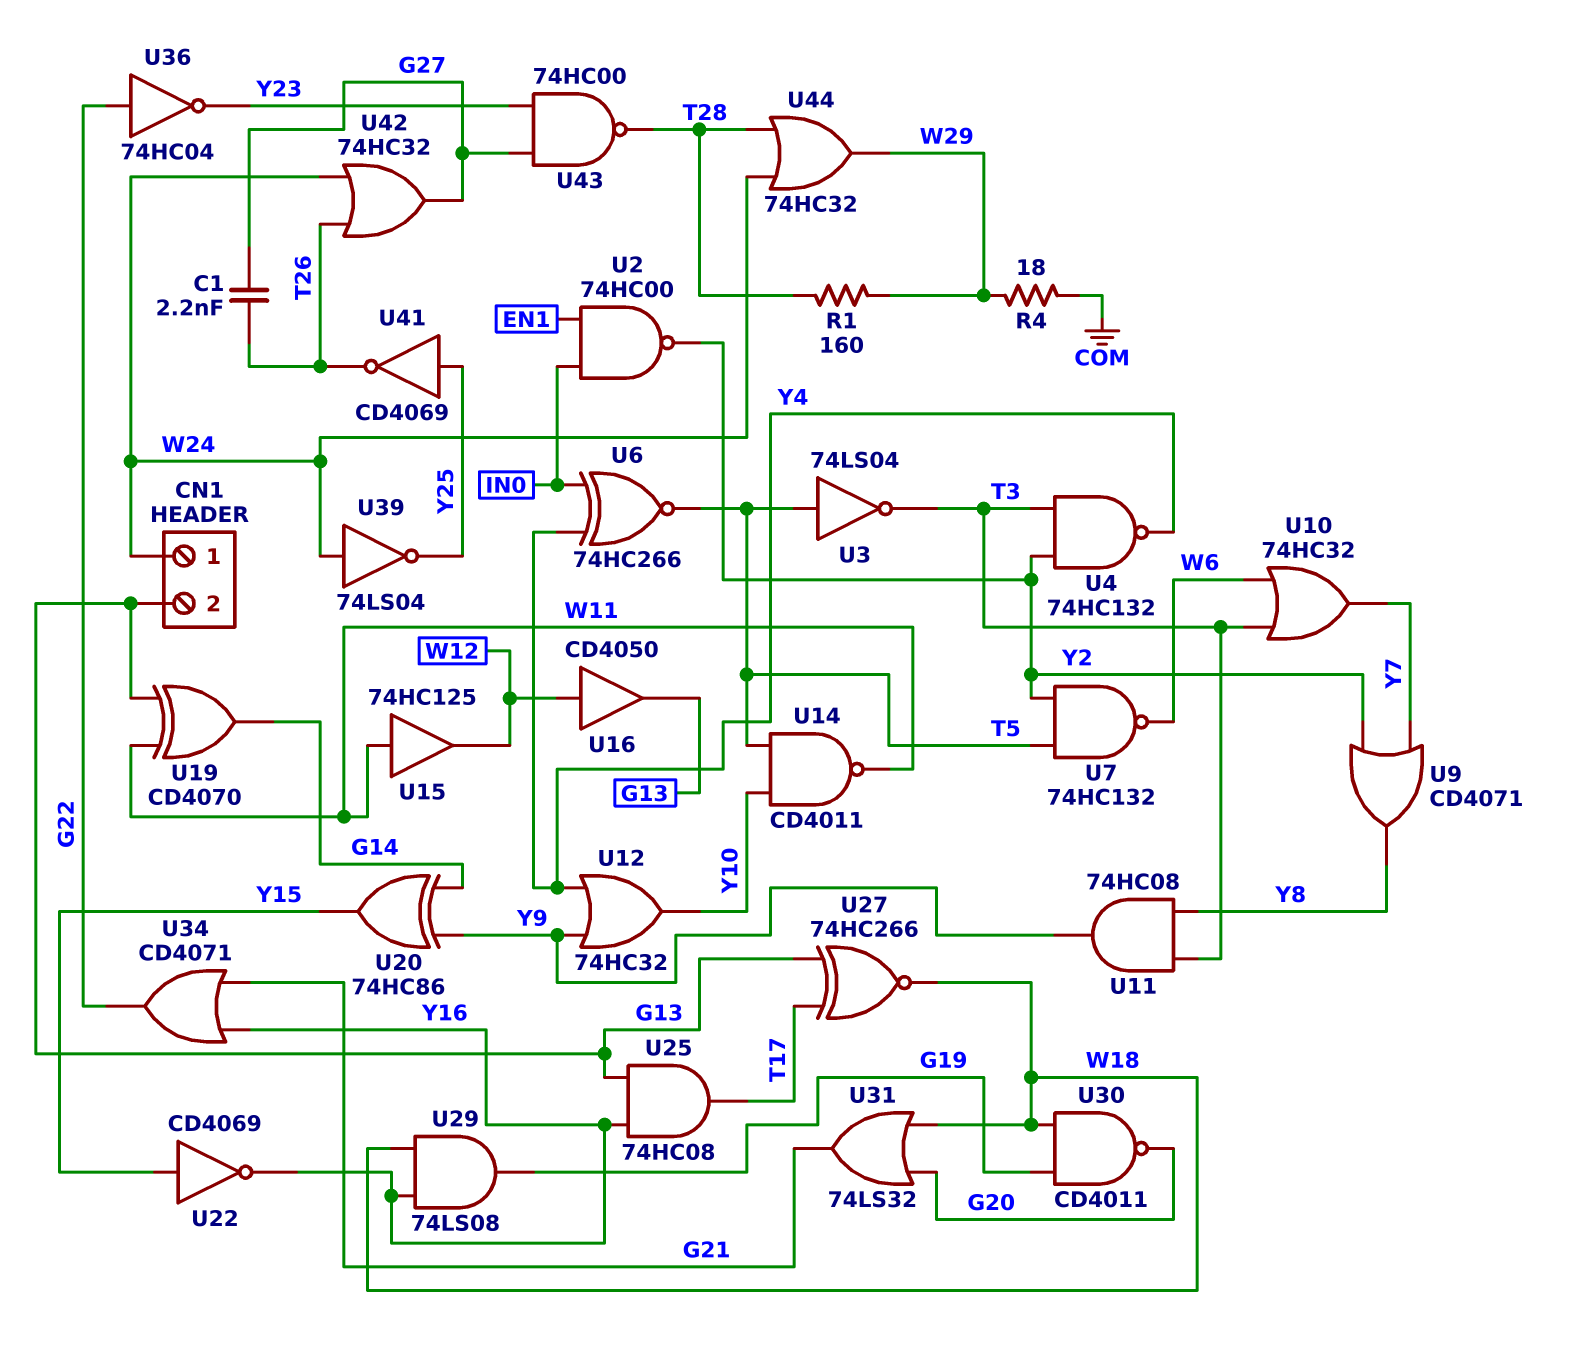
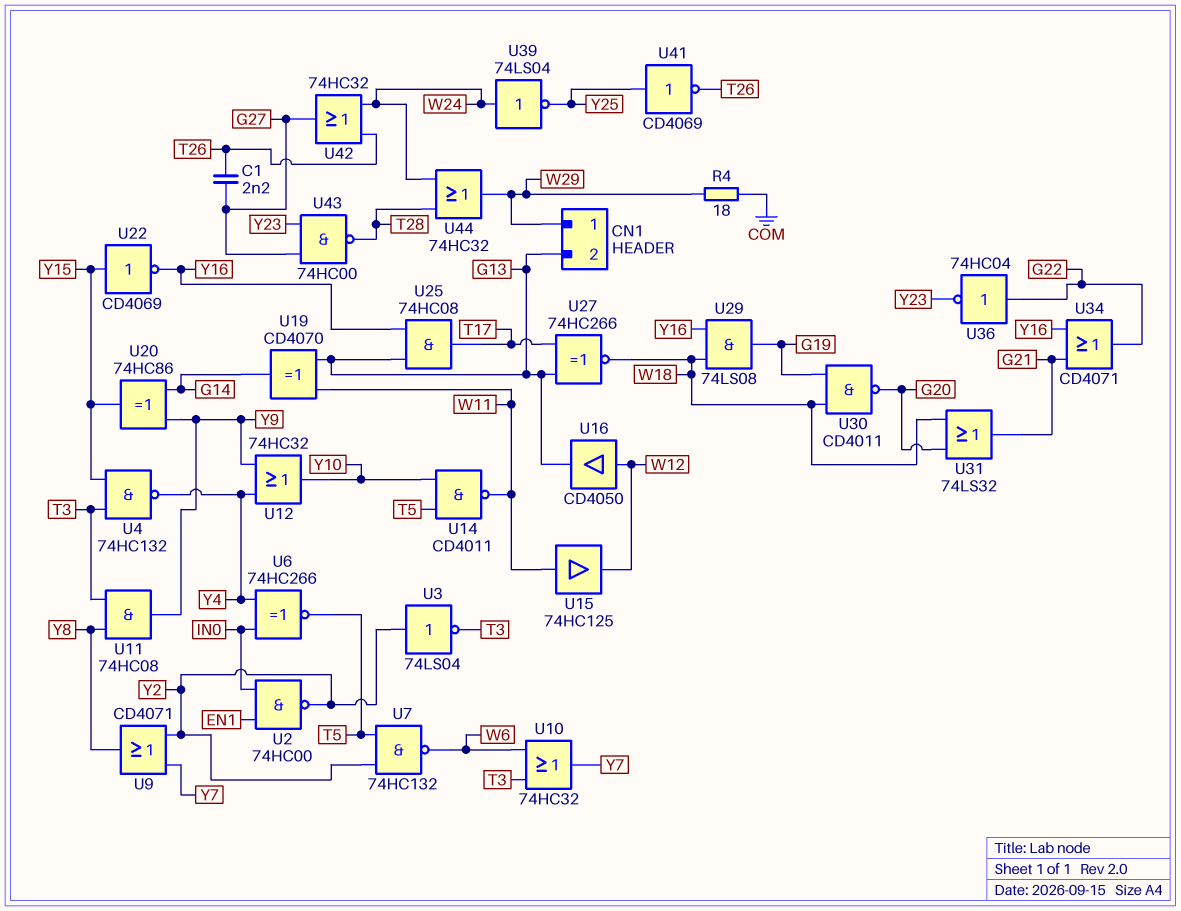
CN1 pin 1: W24 -> W29
R1: 160 (T28, W29) -> none
U3: NOT 74LS04 (in T5, out T3) -> NOT 74LS04 (in Y2, out T3)
U4: NAND 74HC132 (in T3, in Y2, out Y4) -> NAND 74HC132 (in T3, in Y15, out Y4)

